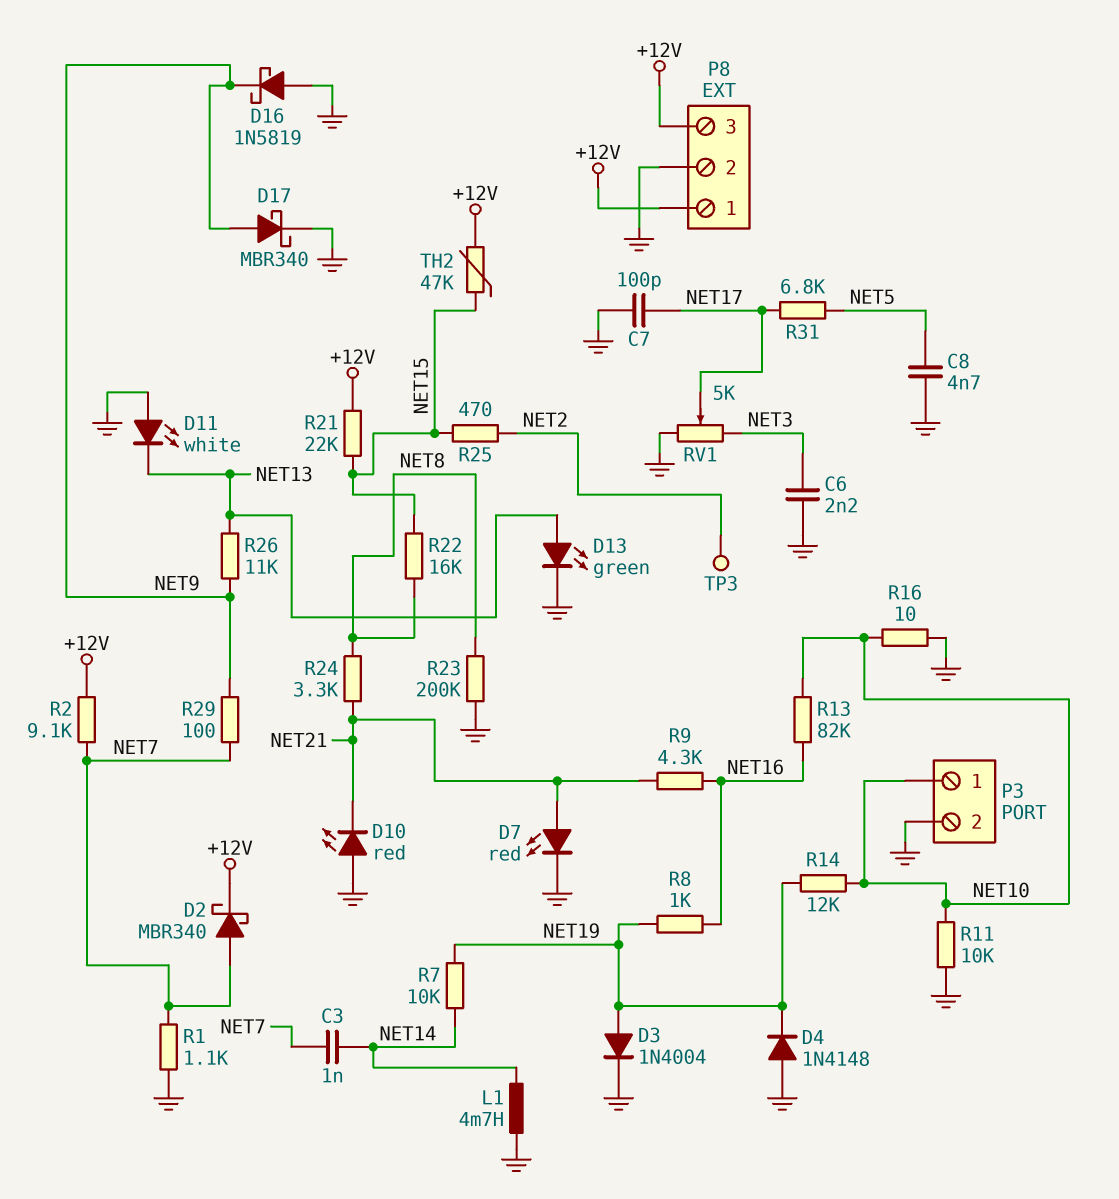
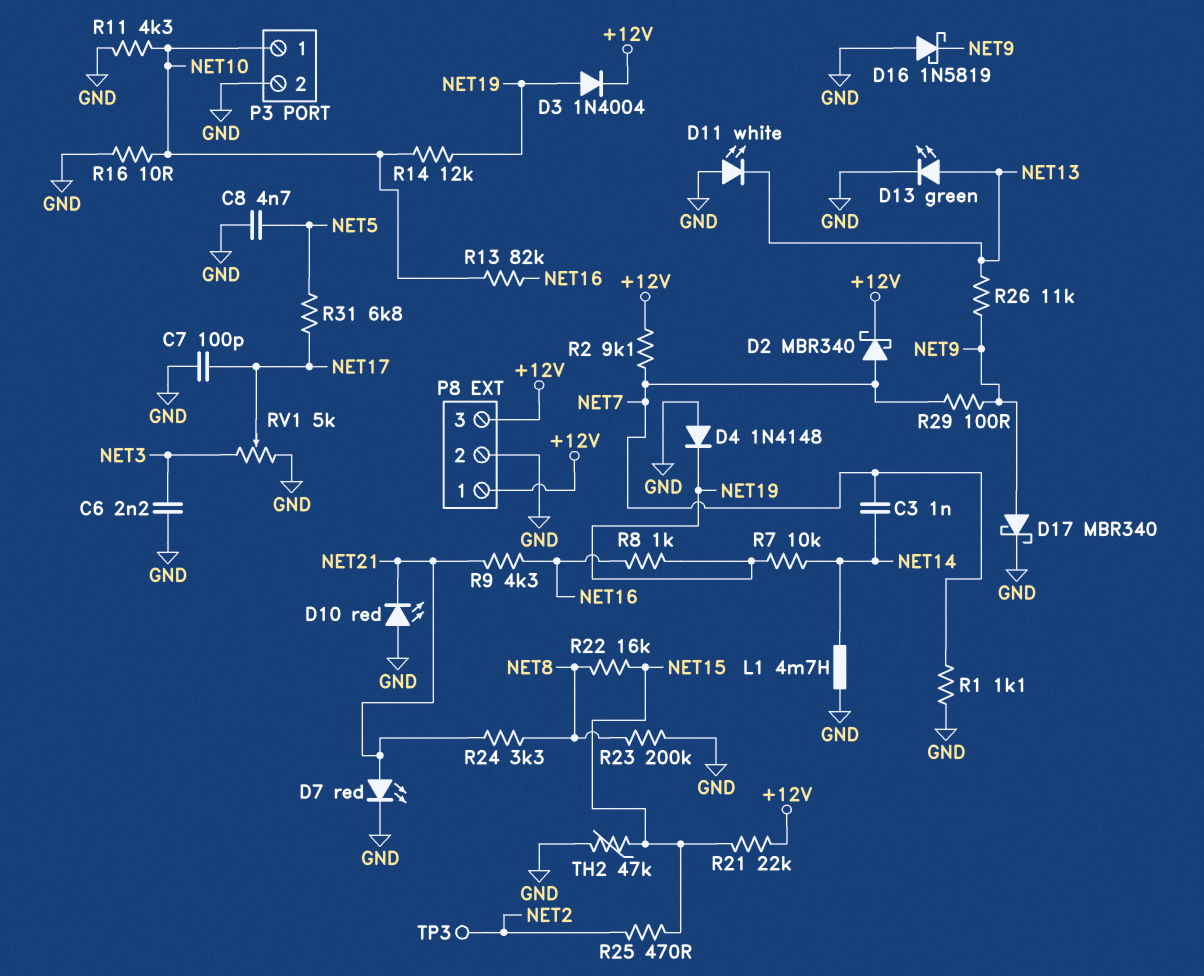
D3: diode 1N4004 (A NET19, K GND) -> diode 1N4004 (A NET19, K +12V)
R11: 10k (GND, NET10) -> 4.3k (GND, NET10)
TH2: 47k (+12V, NET15) -> 47k (GND, NET15)

